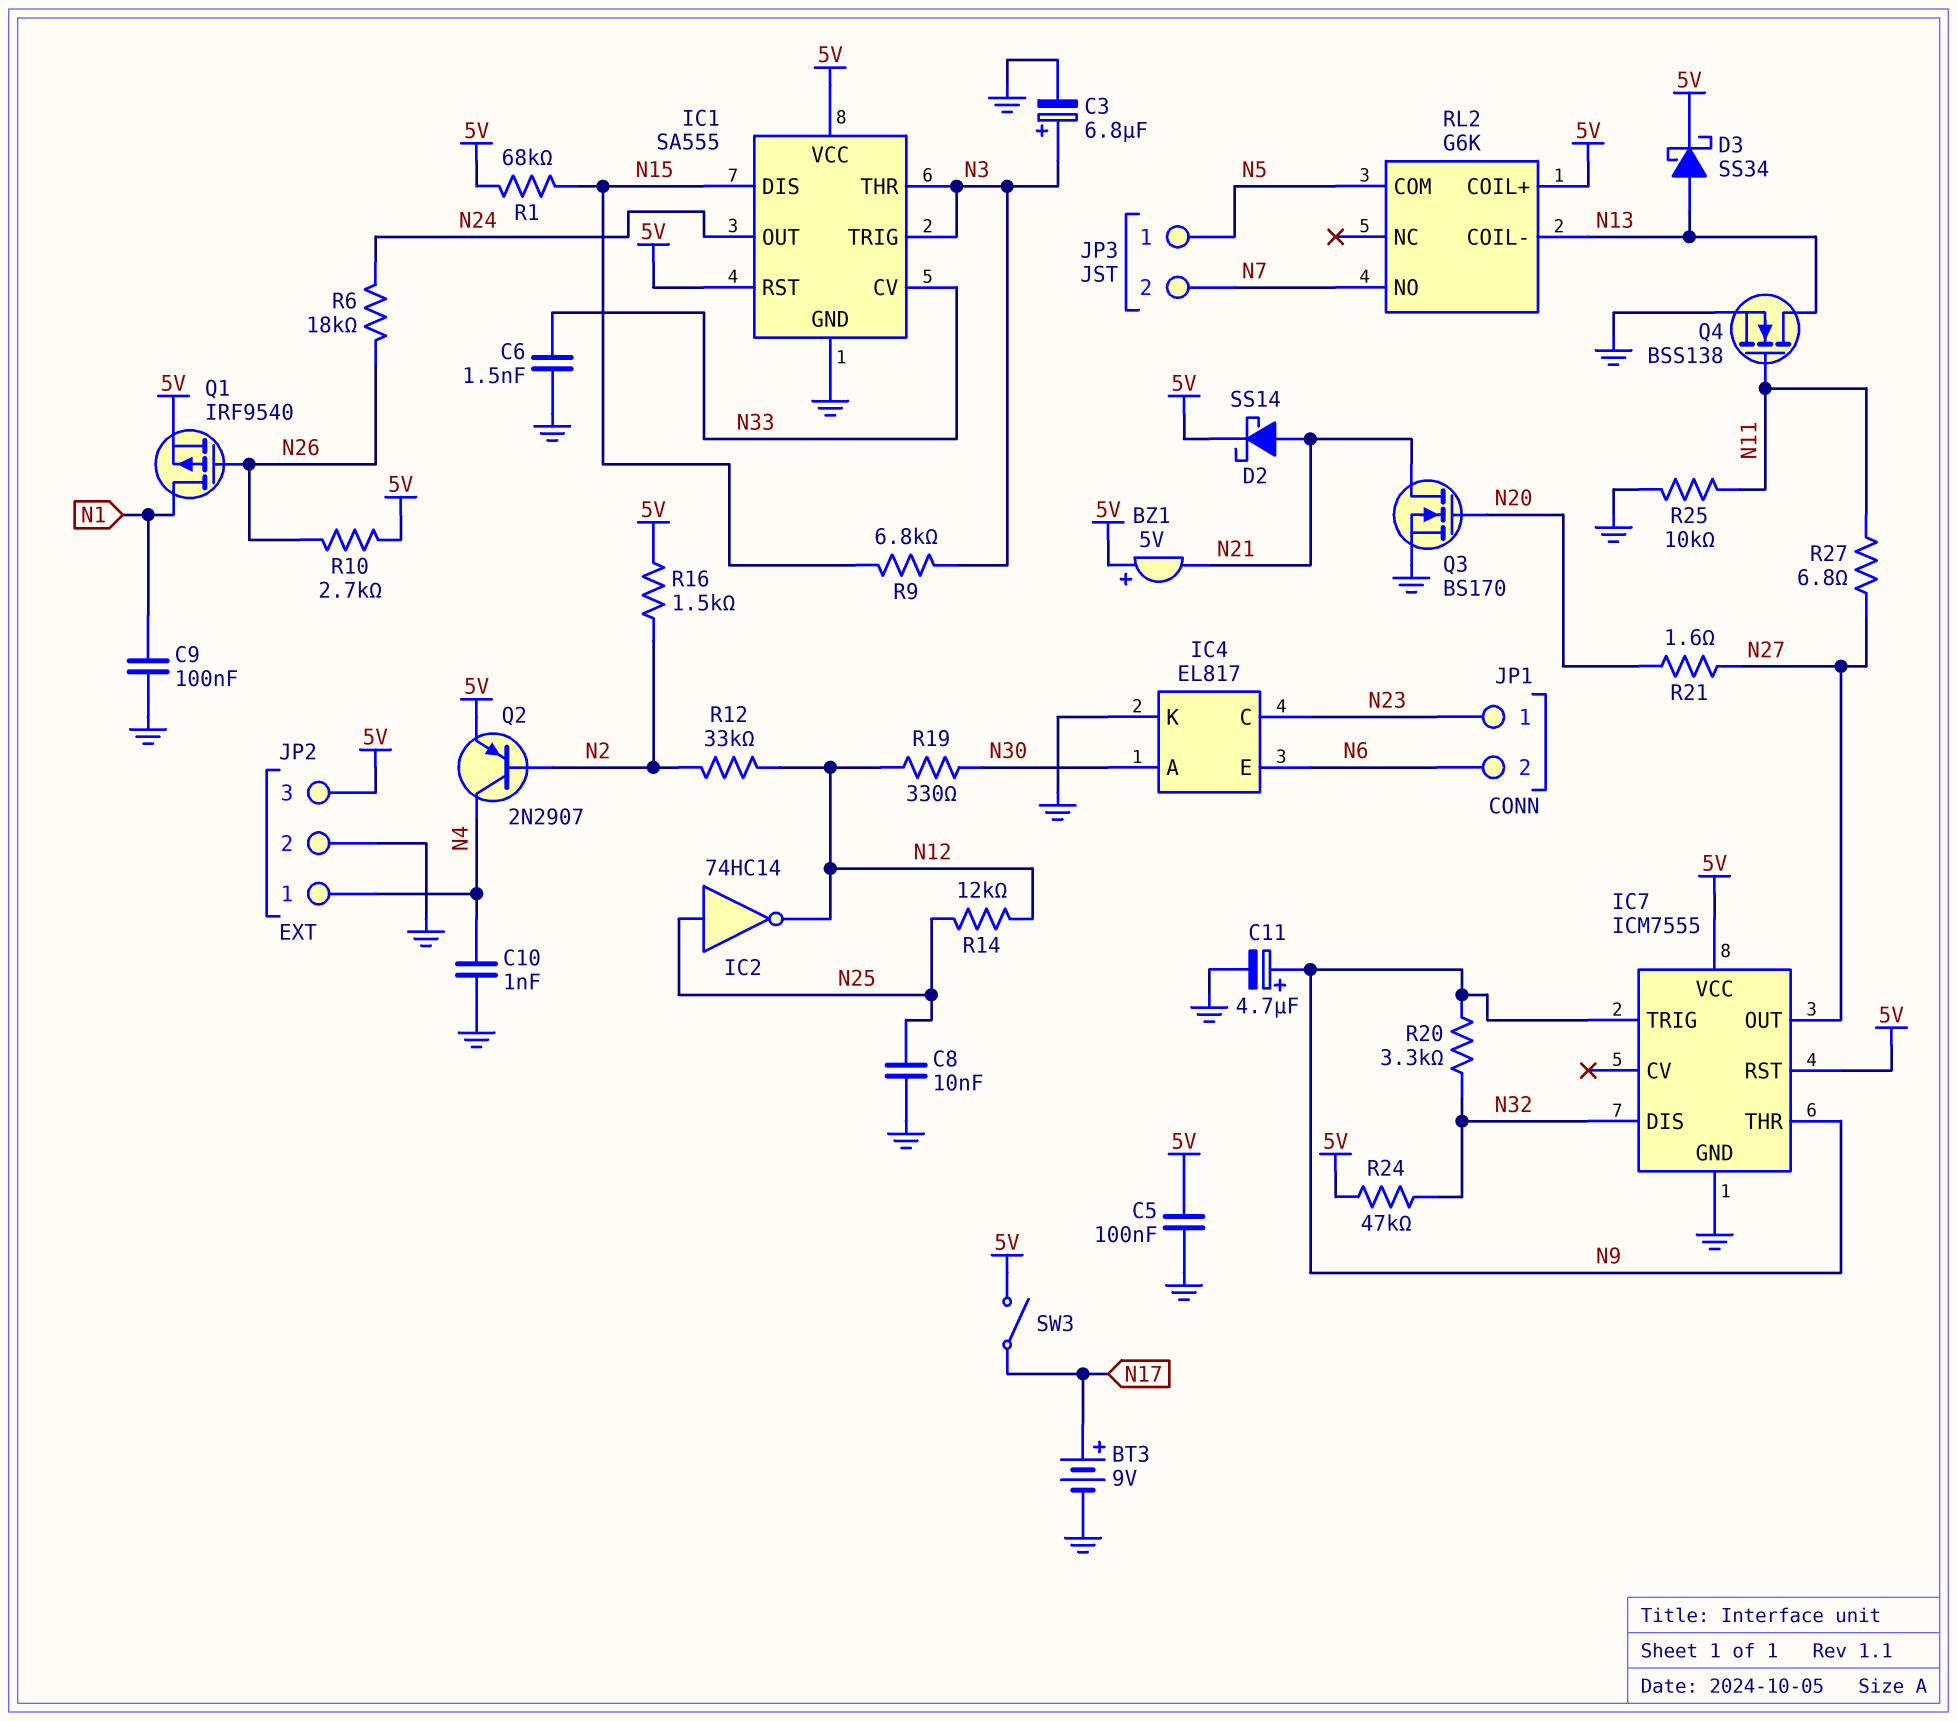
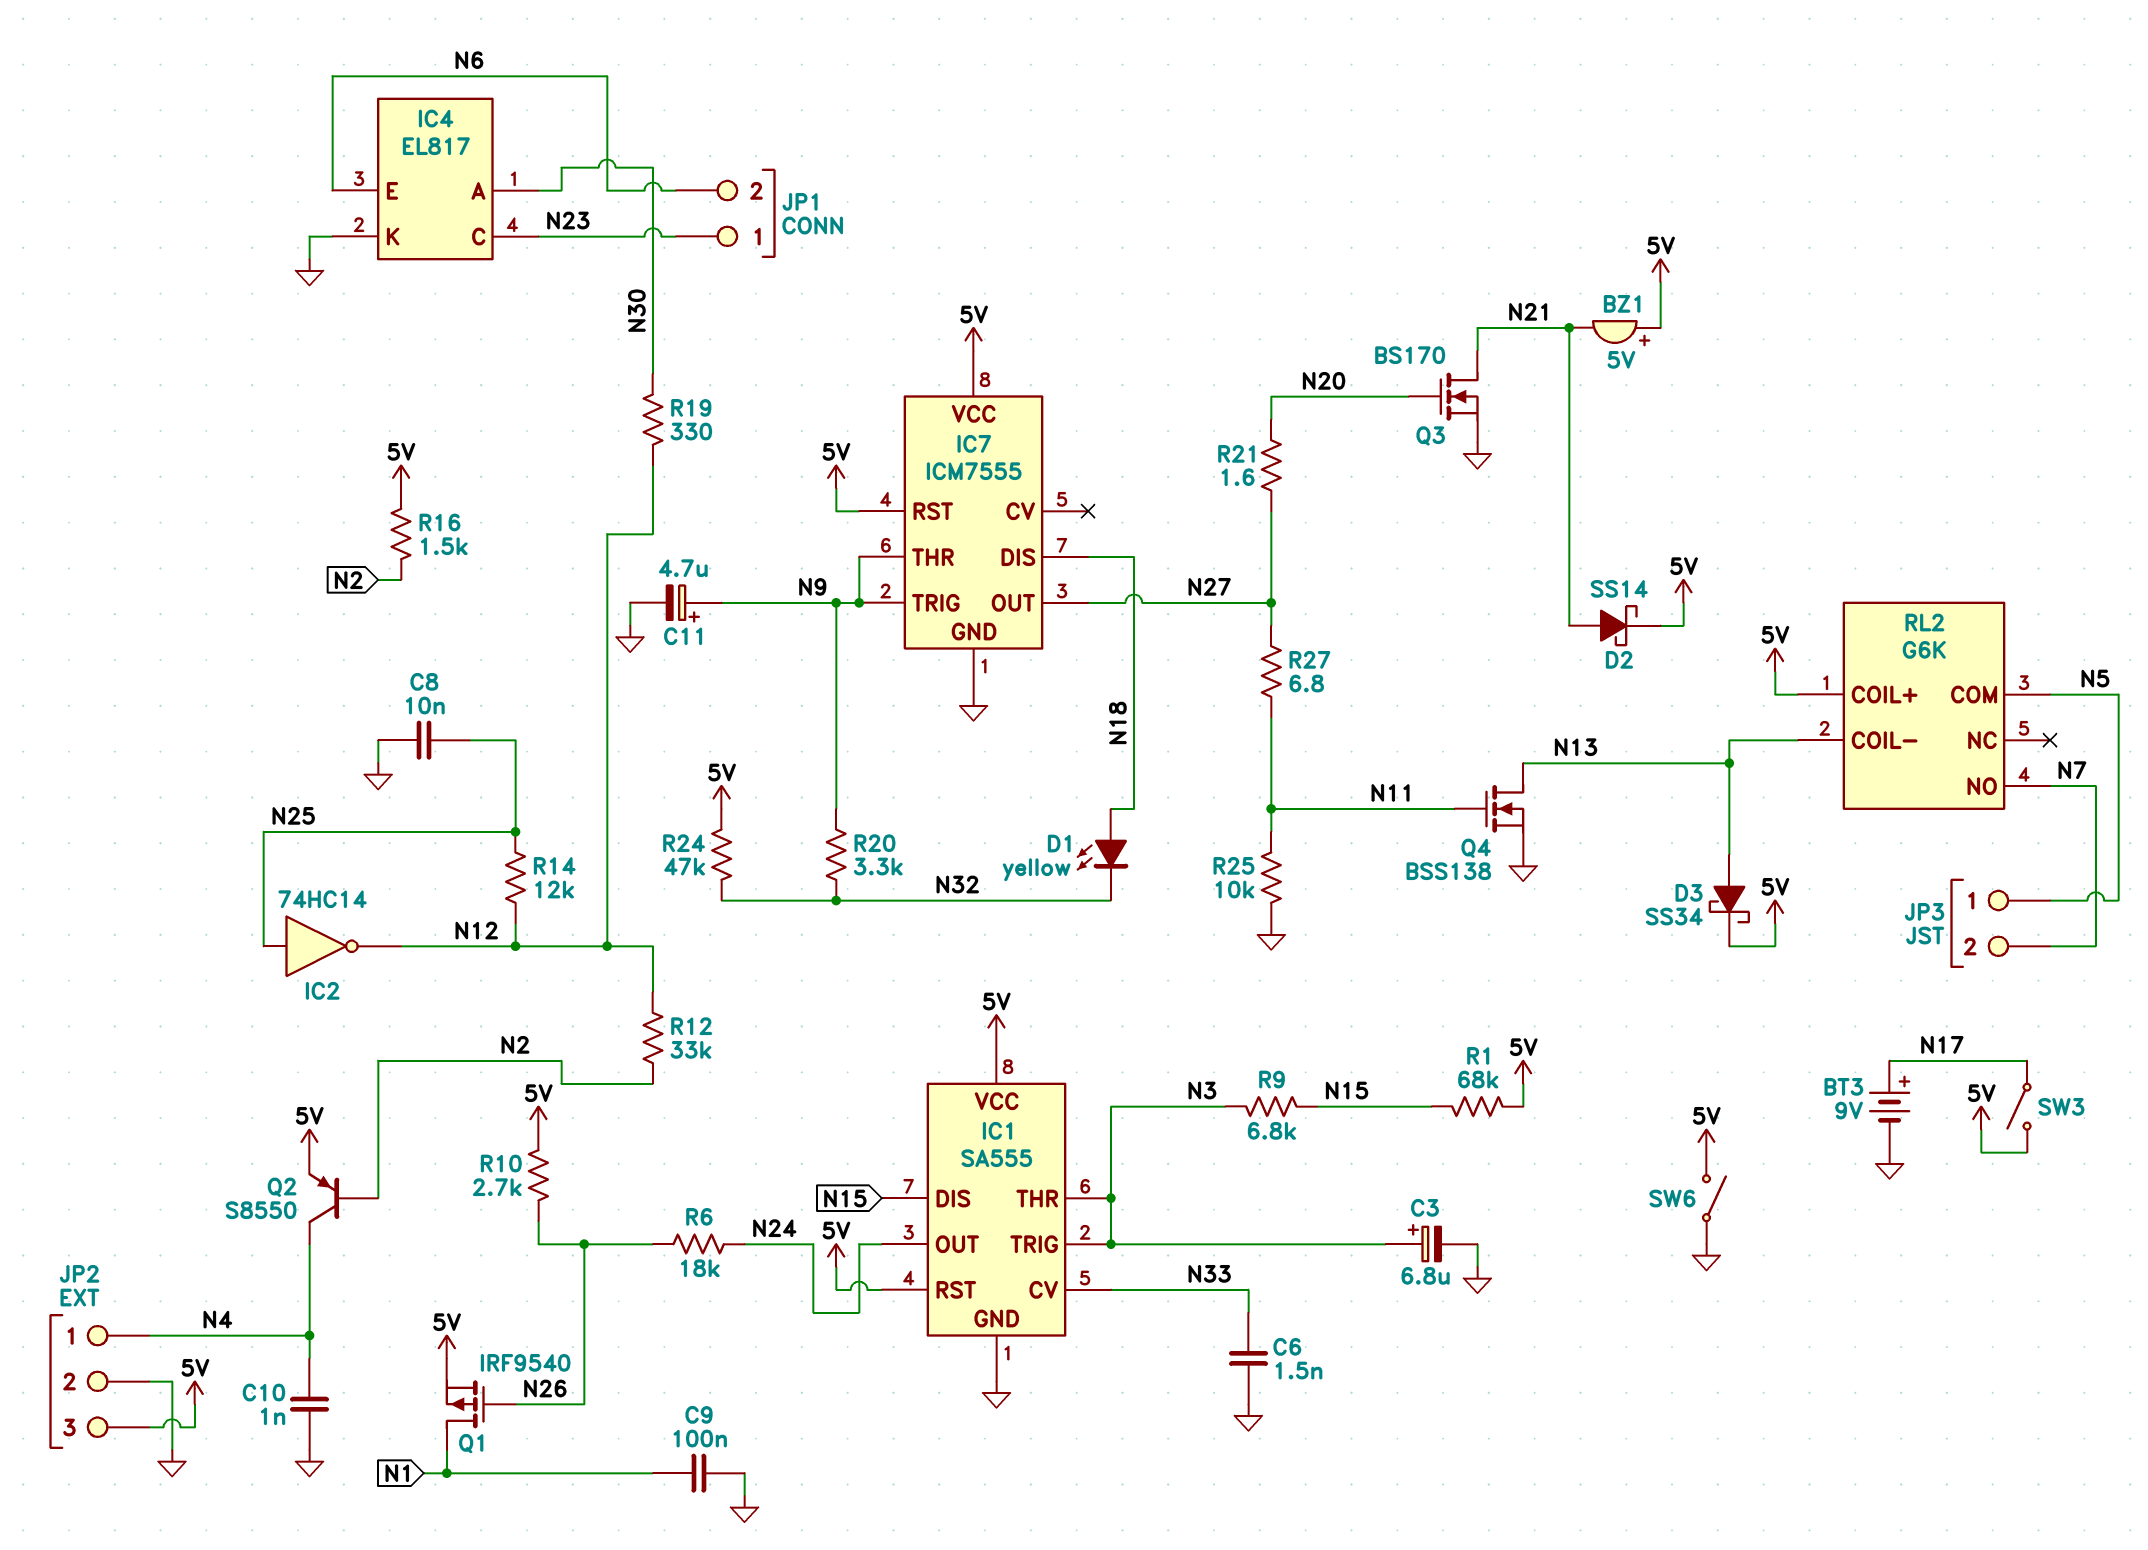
C5: 100nF (5V, GND) -> none
D1: none -> LED yellow (A N18, K N32)
IC7 pin DIS: N32 -> N18
Q2: PNP 2N2907 (B N2, C N4, E 5V) -> PNP S8550 (B N2, C N4, E 5V)
SW6: none -> switch (5V, GND)

